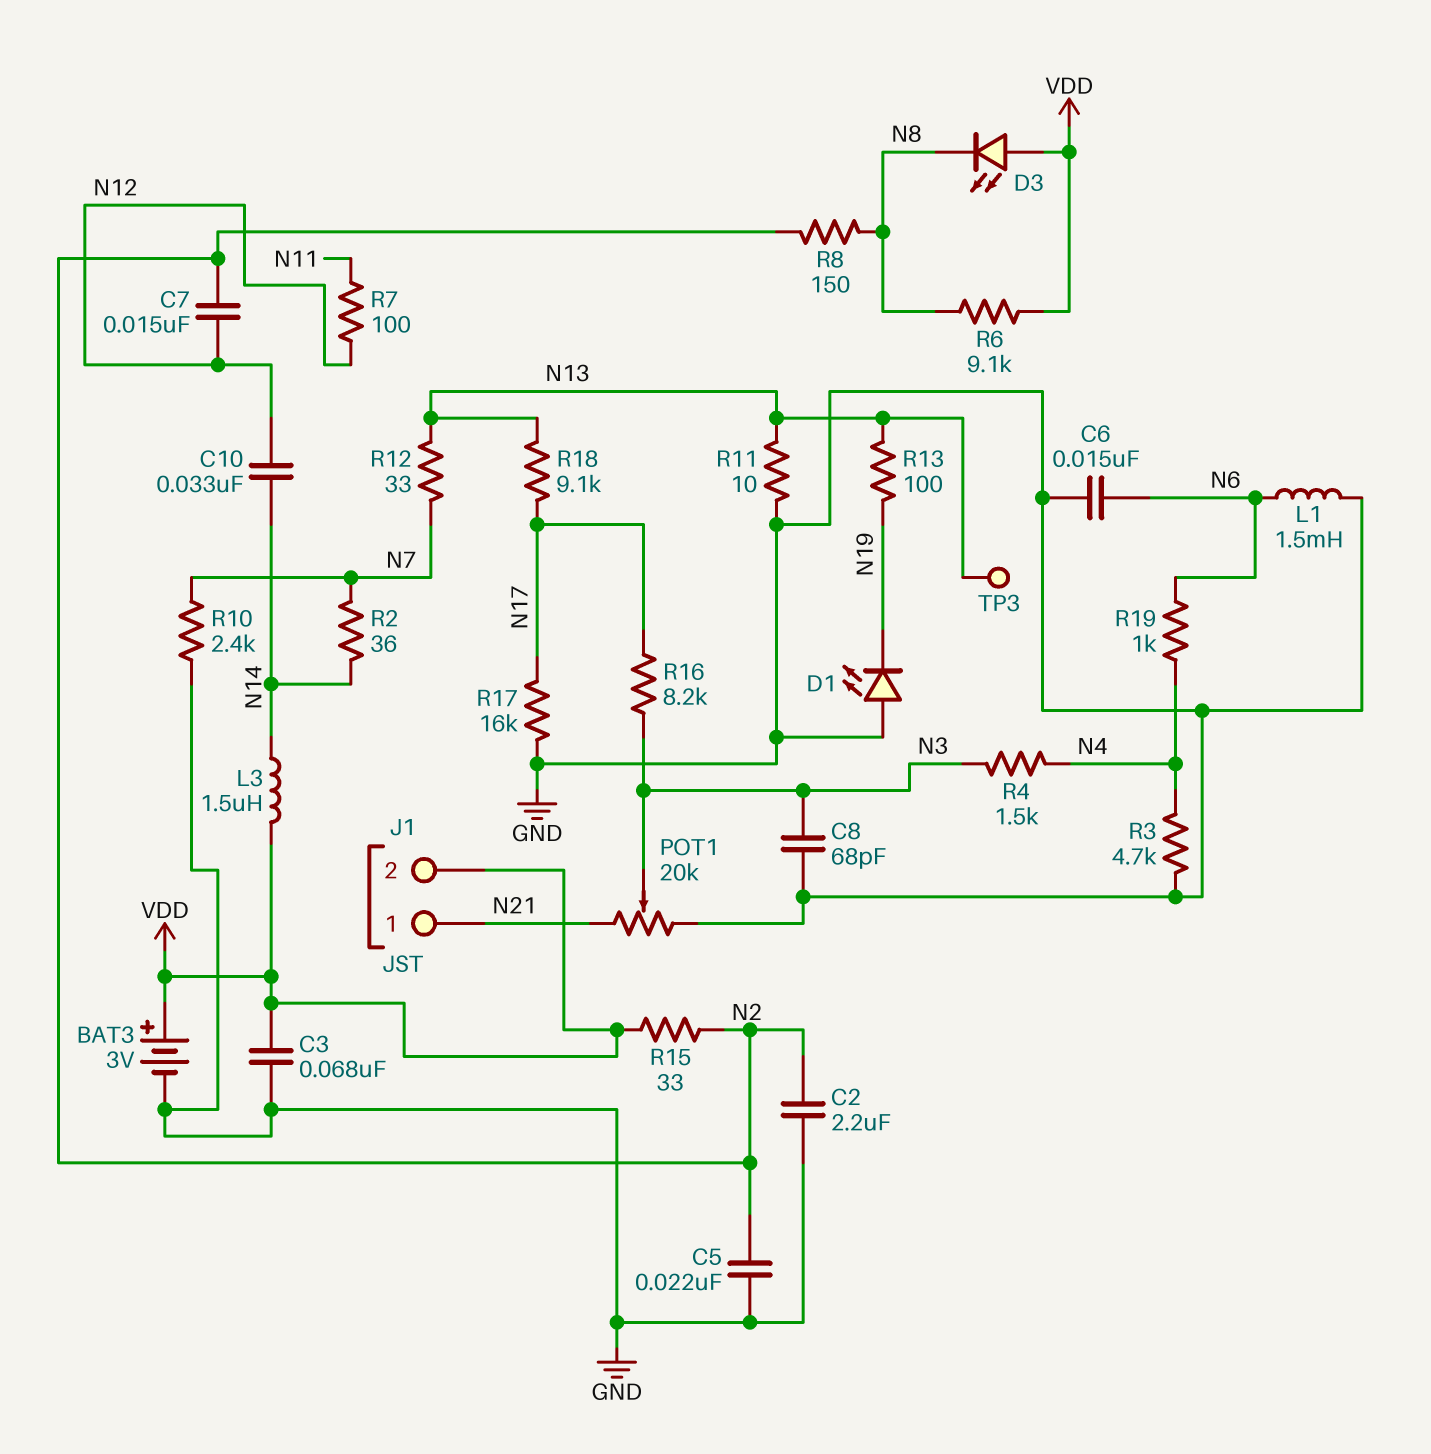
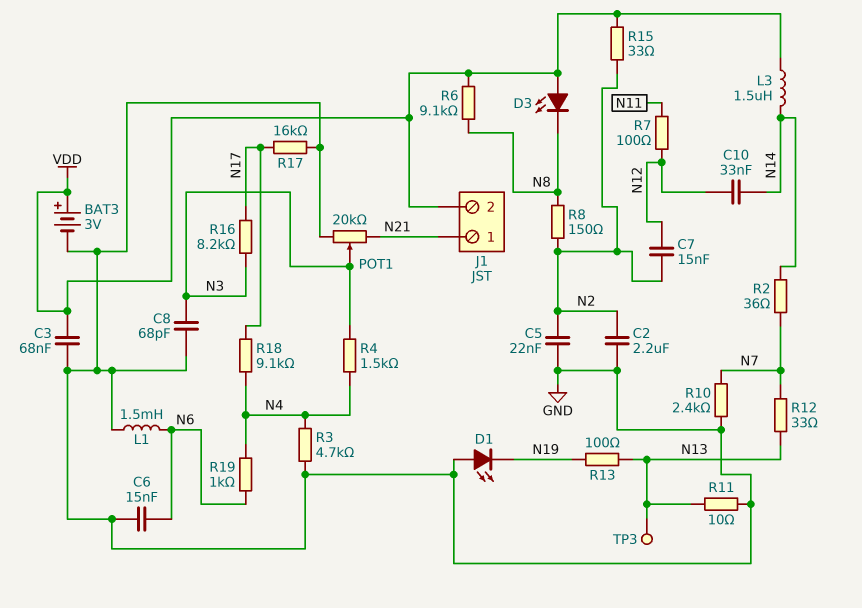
R18: 9.1k (N13, N17) -> 9.1k (N4, N17)

